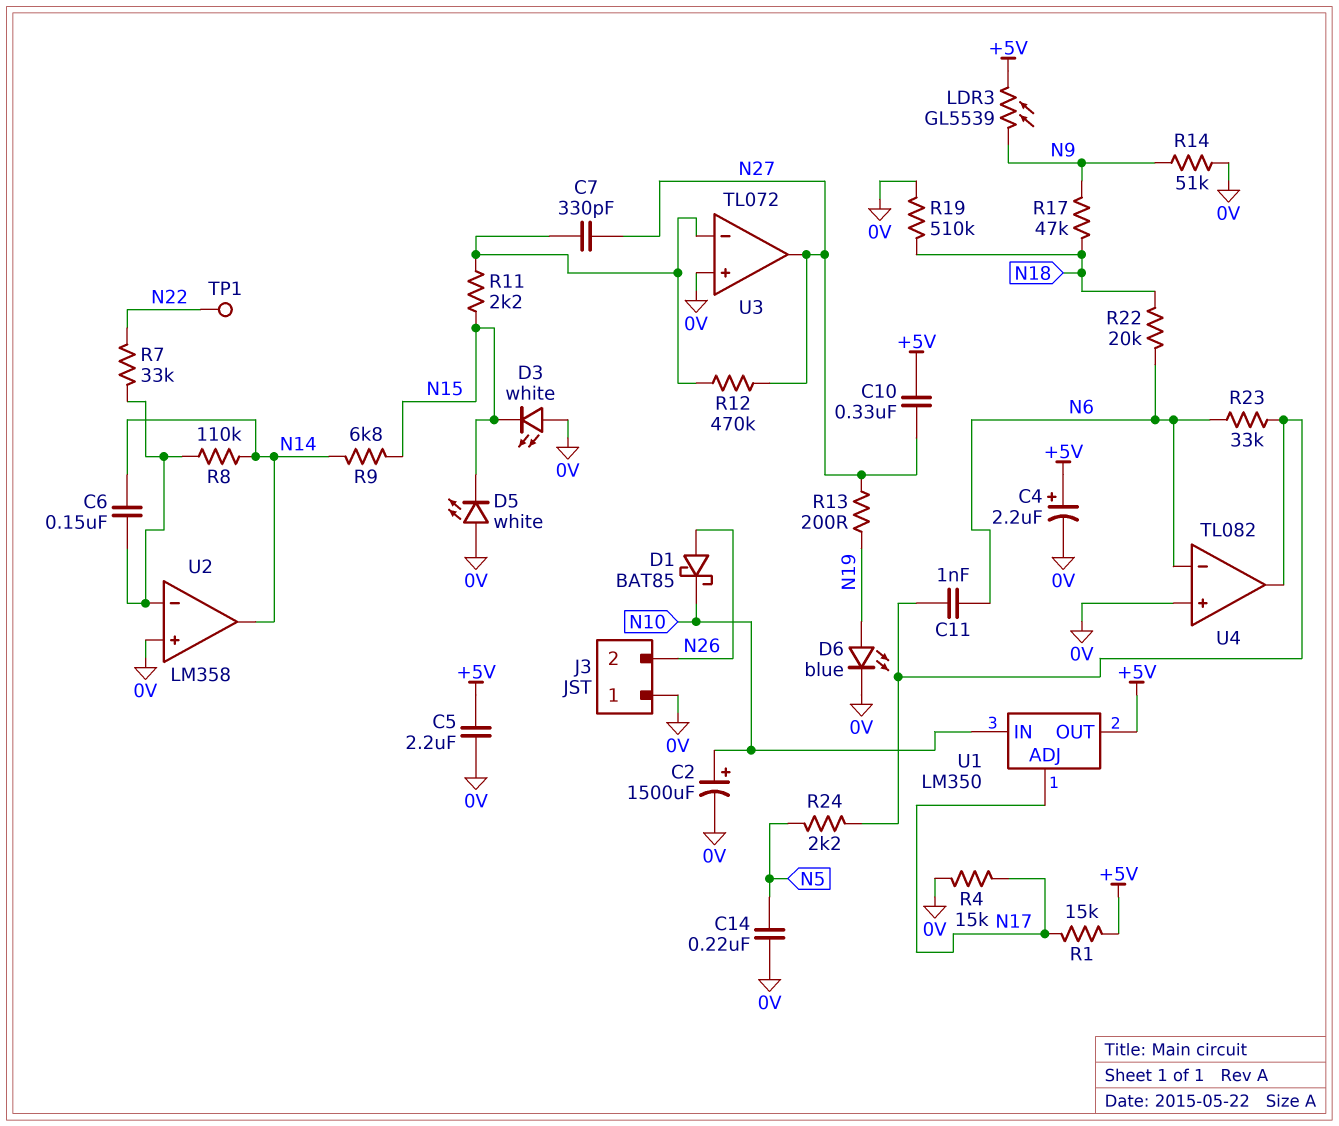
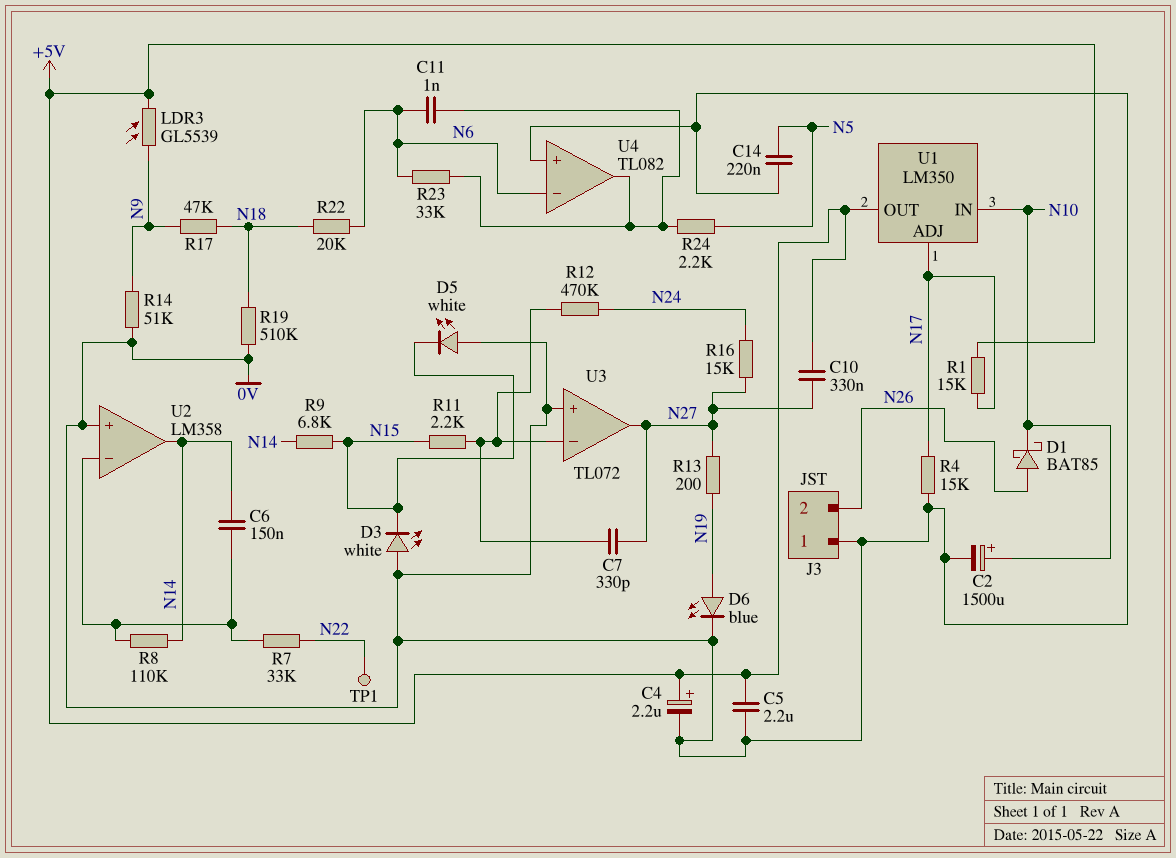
R12: 470k (N27, U3/in-) -> 470k (N24, U3/in-)
R16: none -> 15k (N24, N27)

